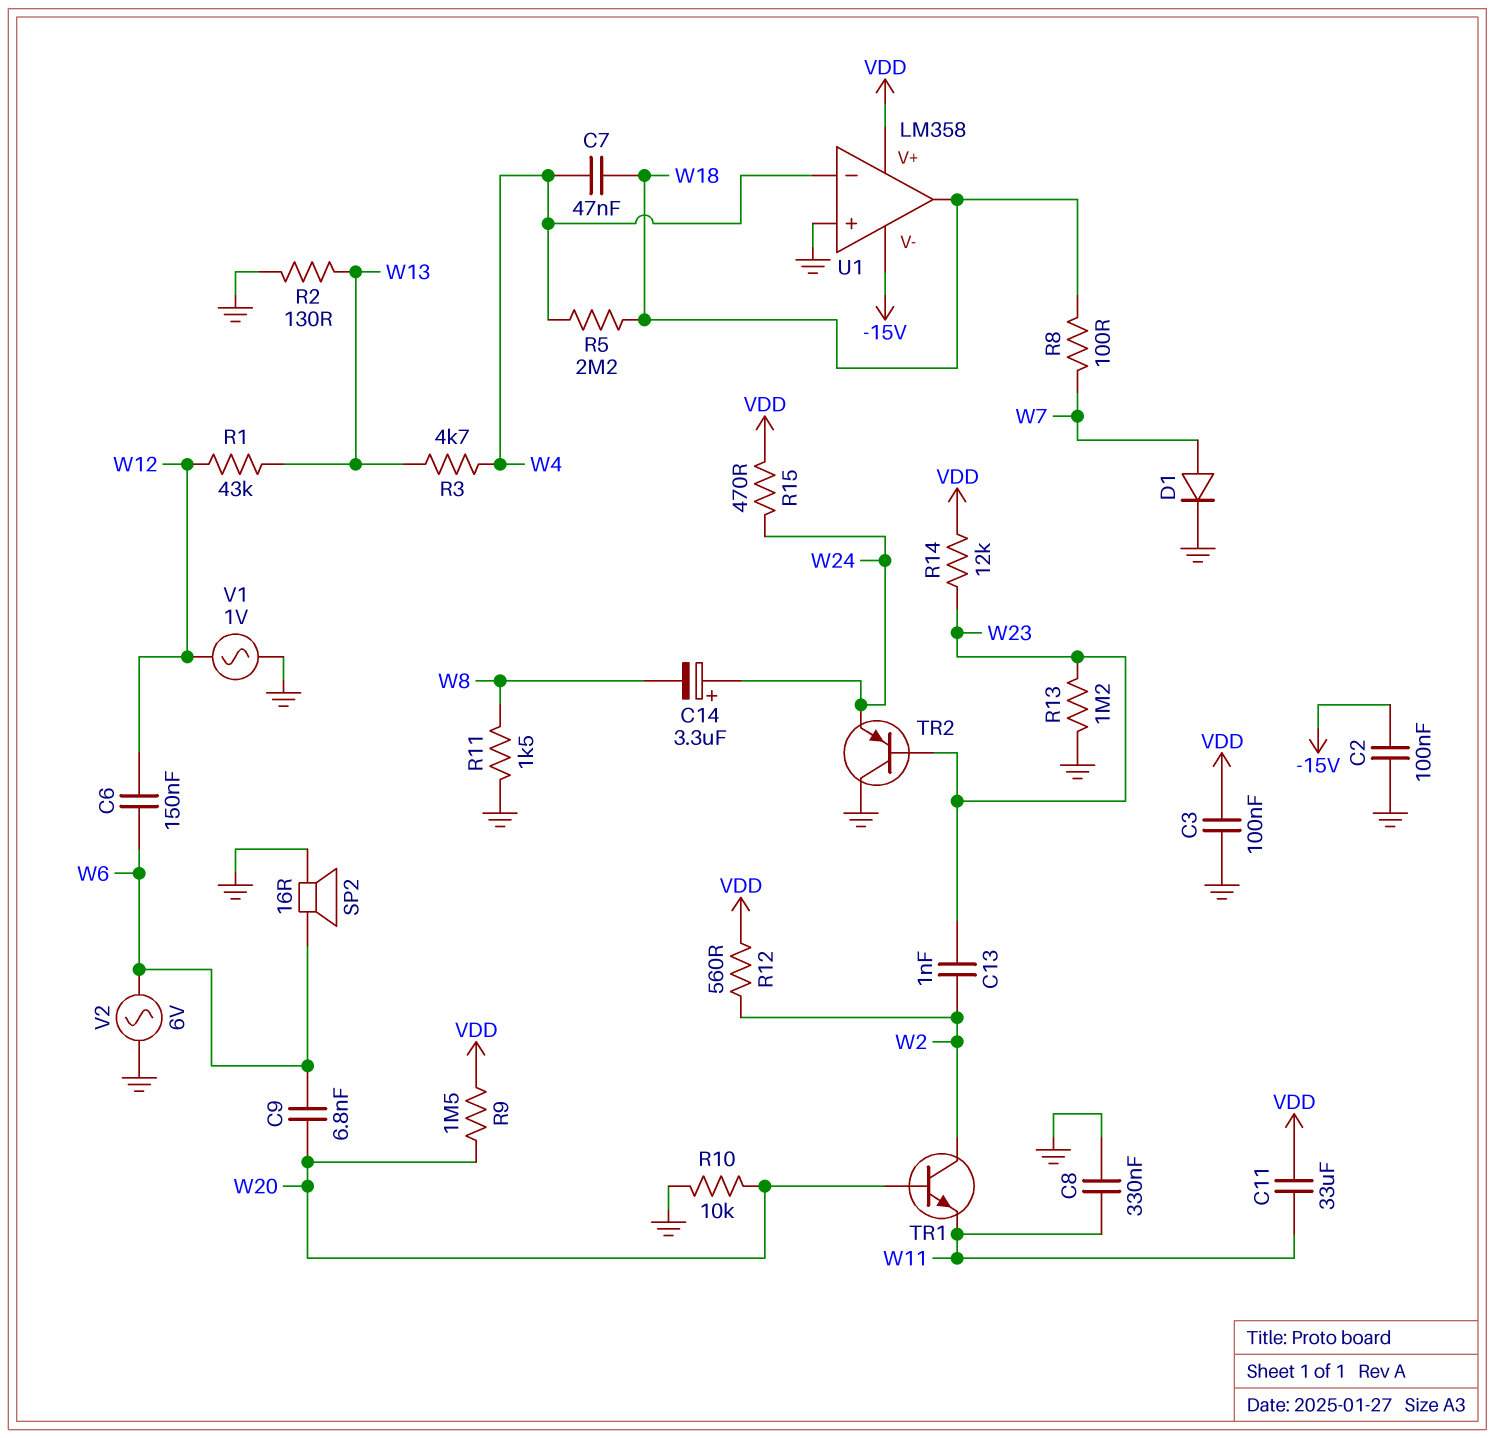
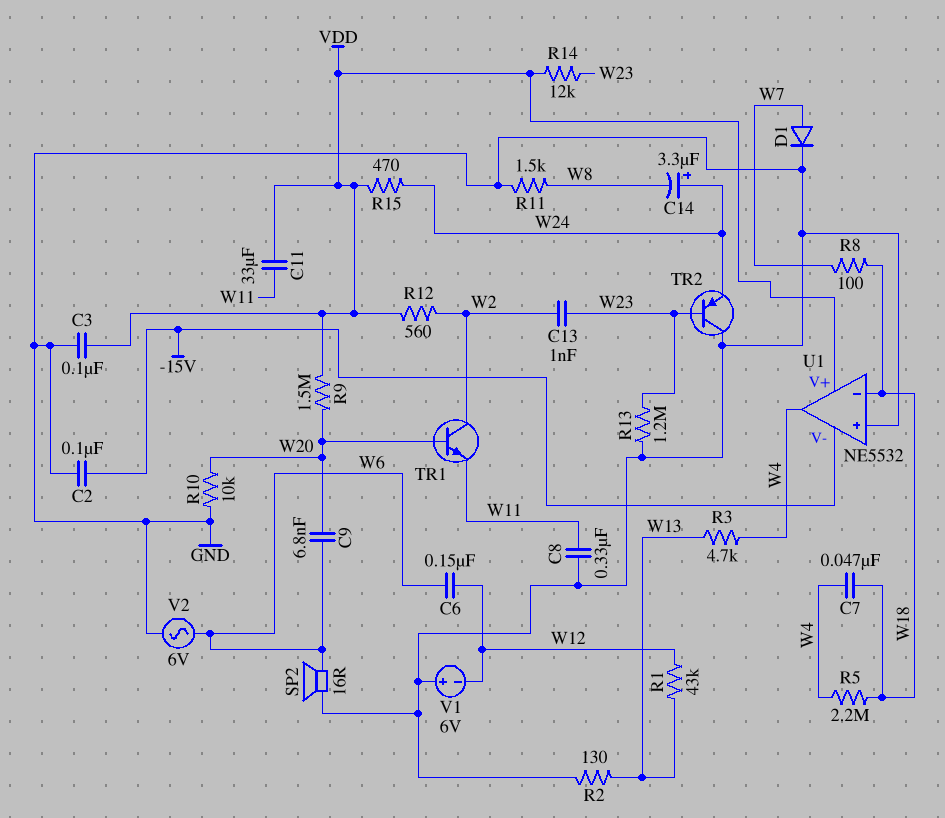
U1: LM358 -> NE5532
U1 pin in-: W4 -> W18
U1 pin out: W18 -> W4
V1: AC 1V (GND, W12) -> 6V (plus GND, minus W12)

